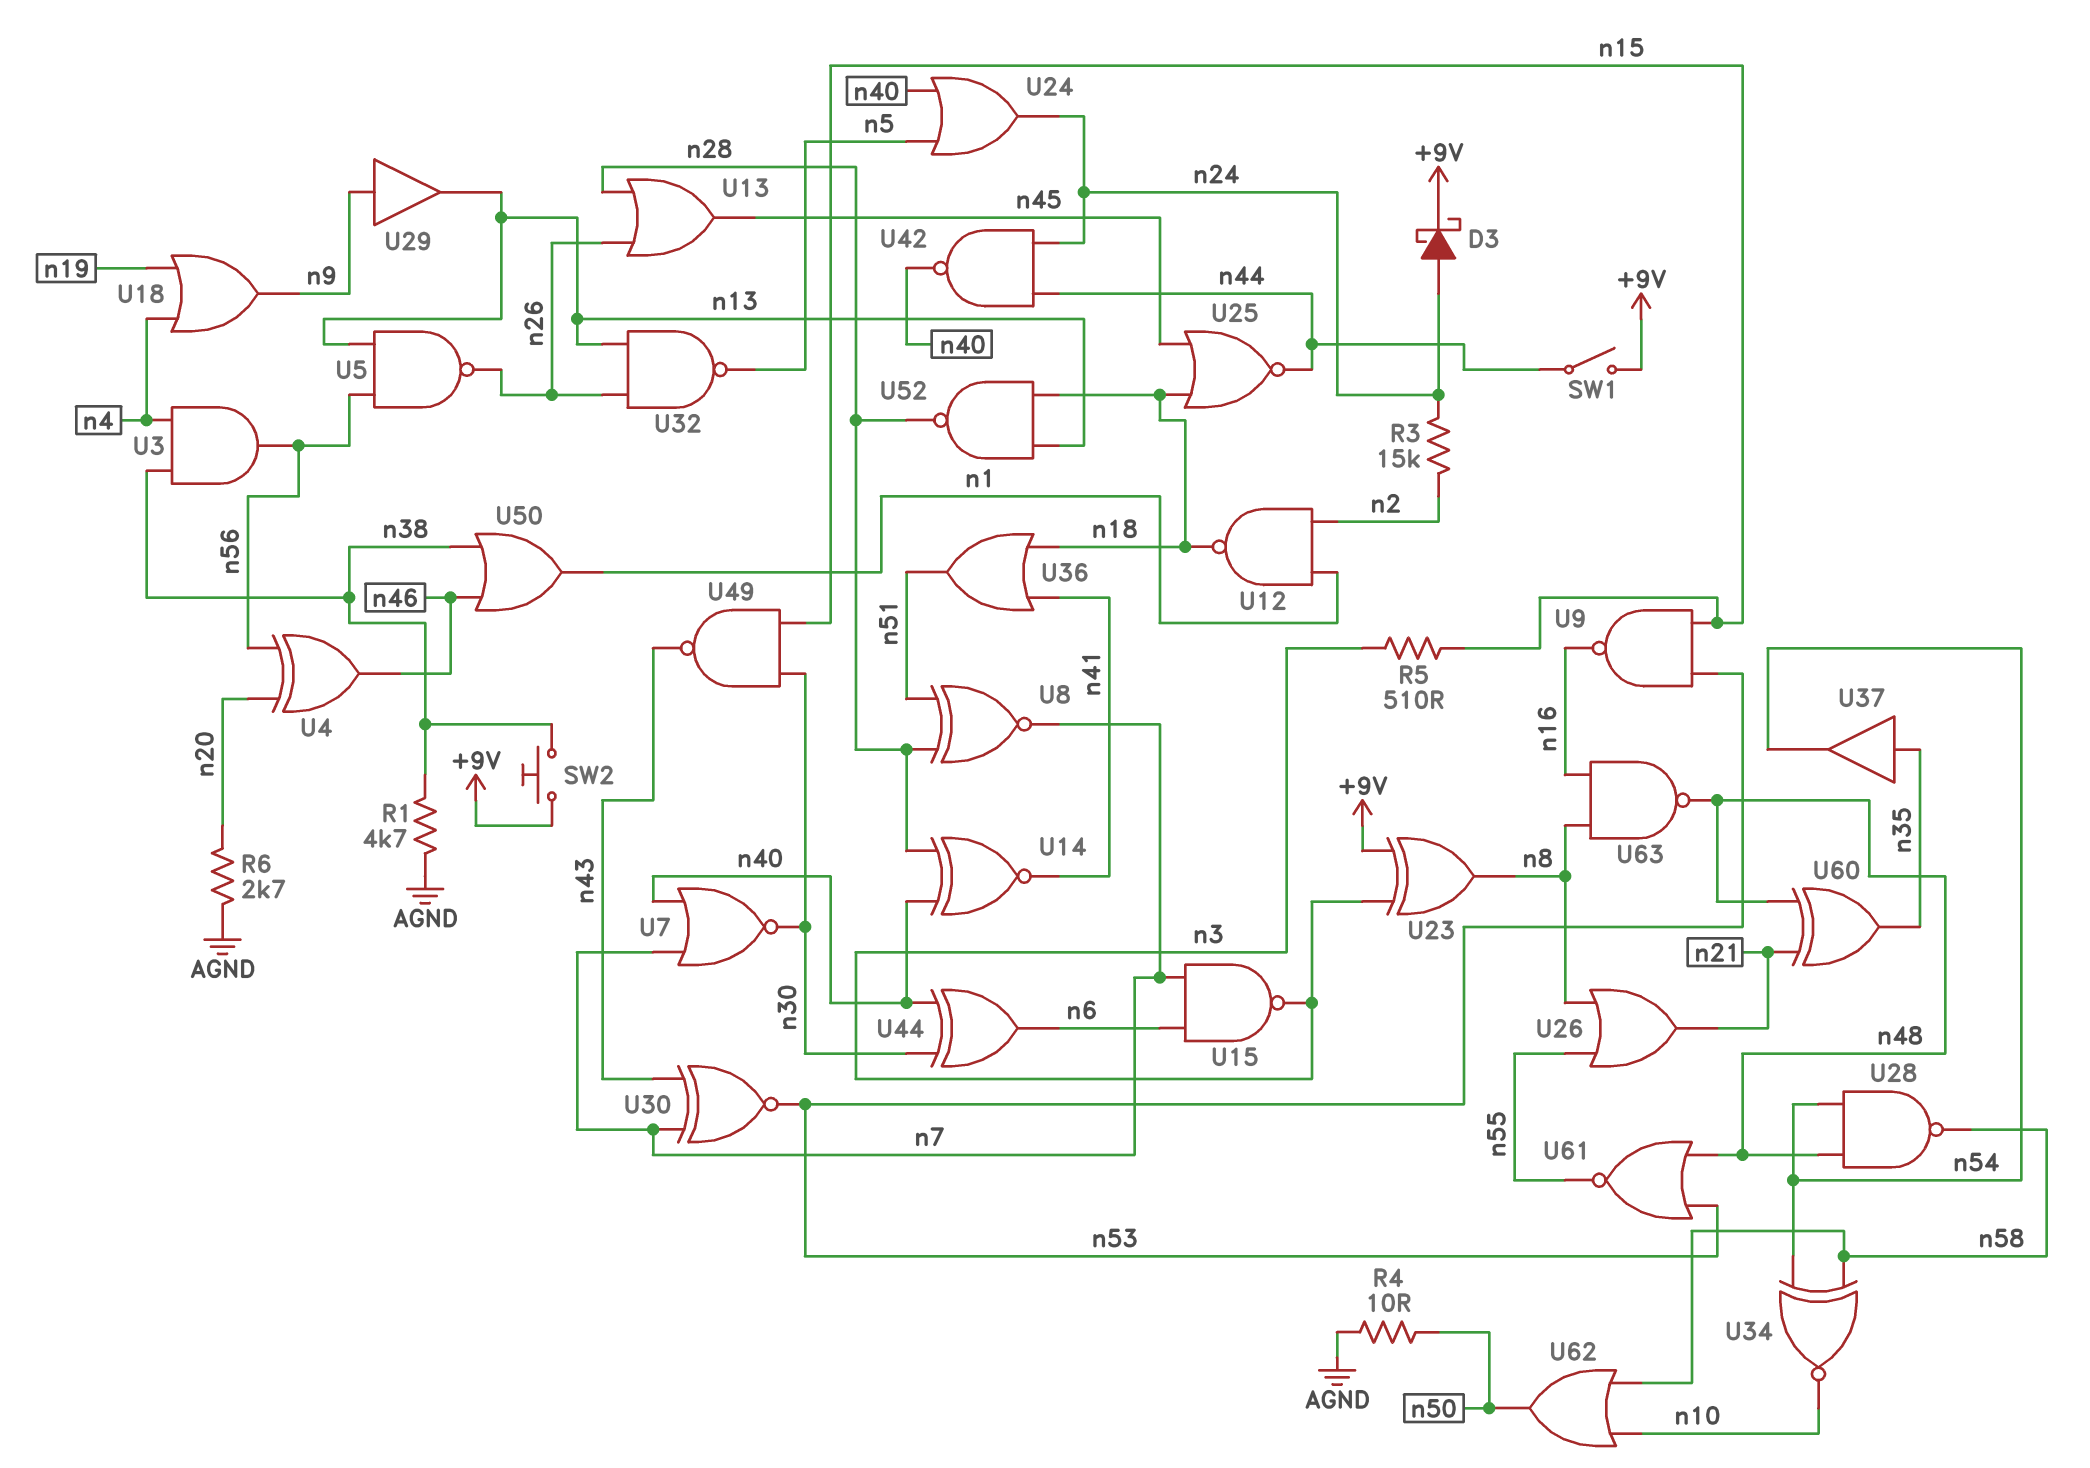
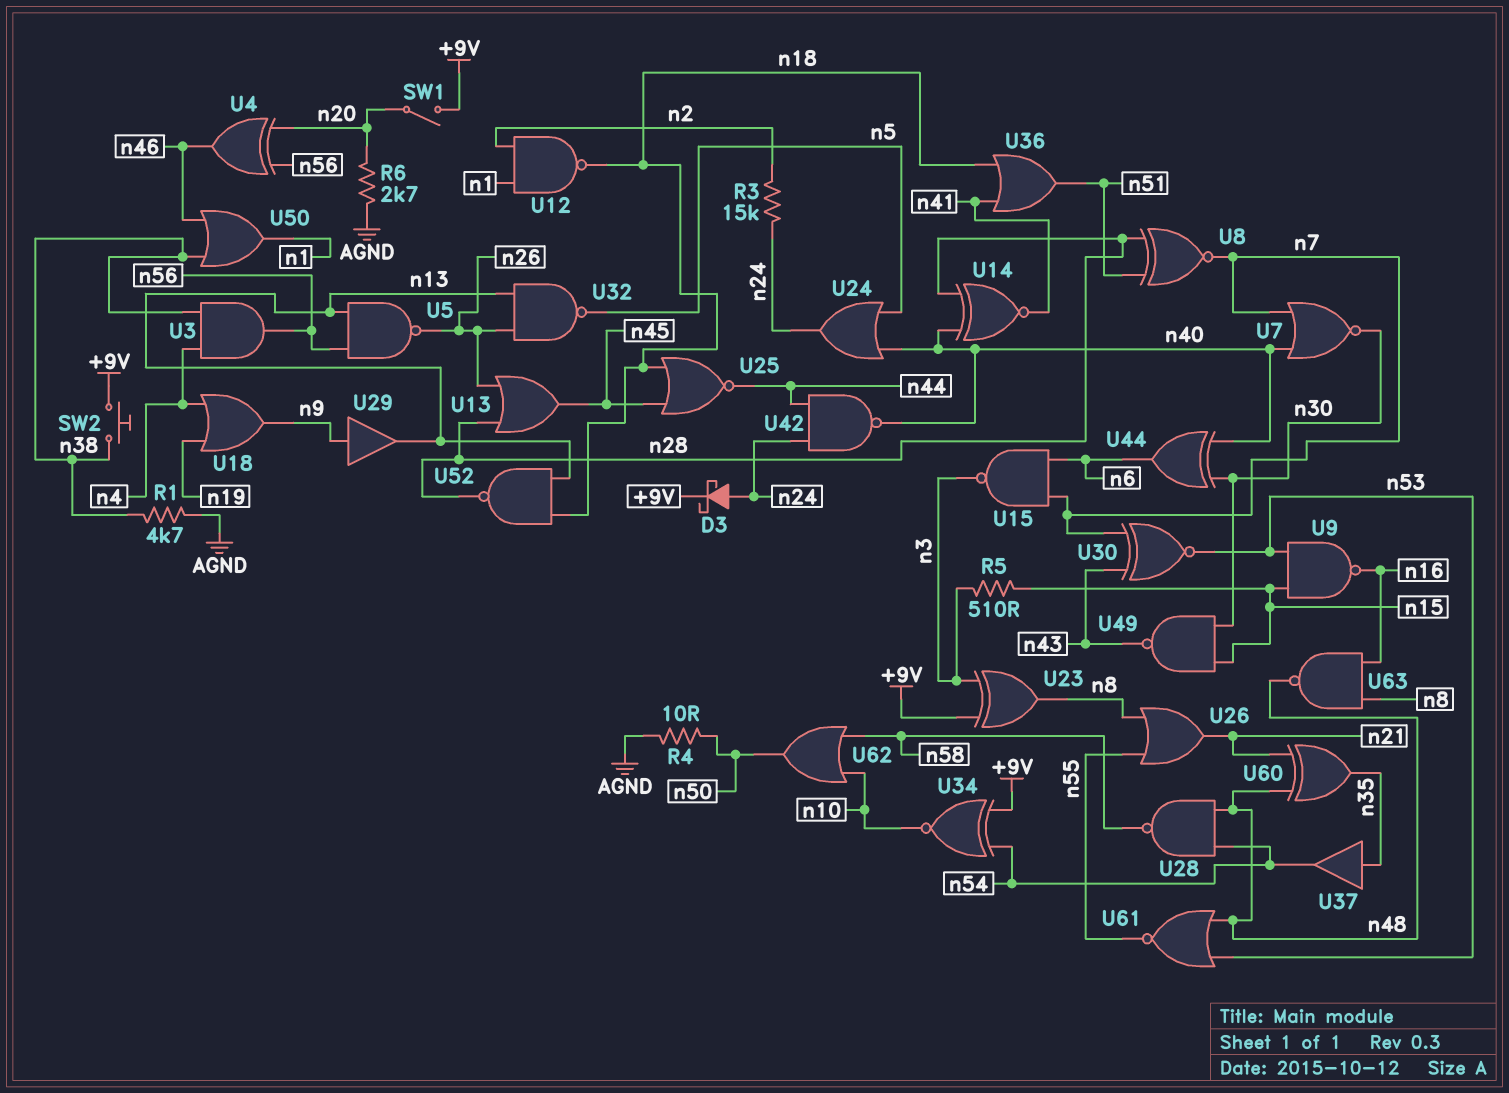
SW1: switch (+9V, n44) -> switch (+9V, n20)
U34: XNOR (in n54, in n58, out n10) -> XNOR (in +9V, in n54, out n10)

